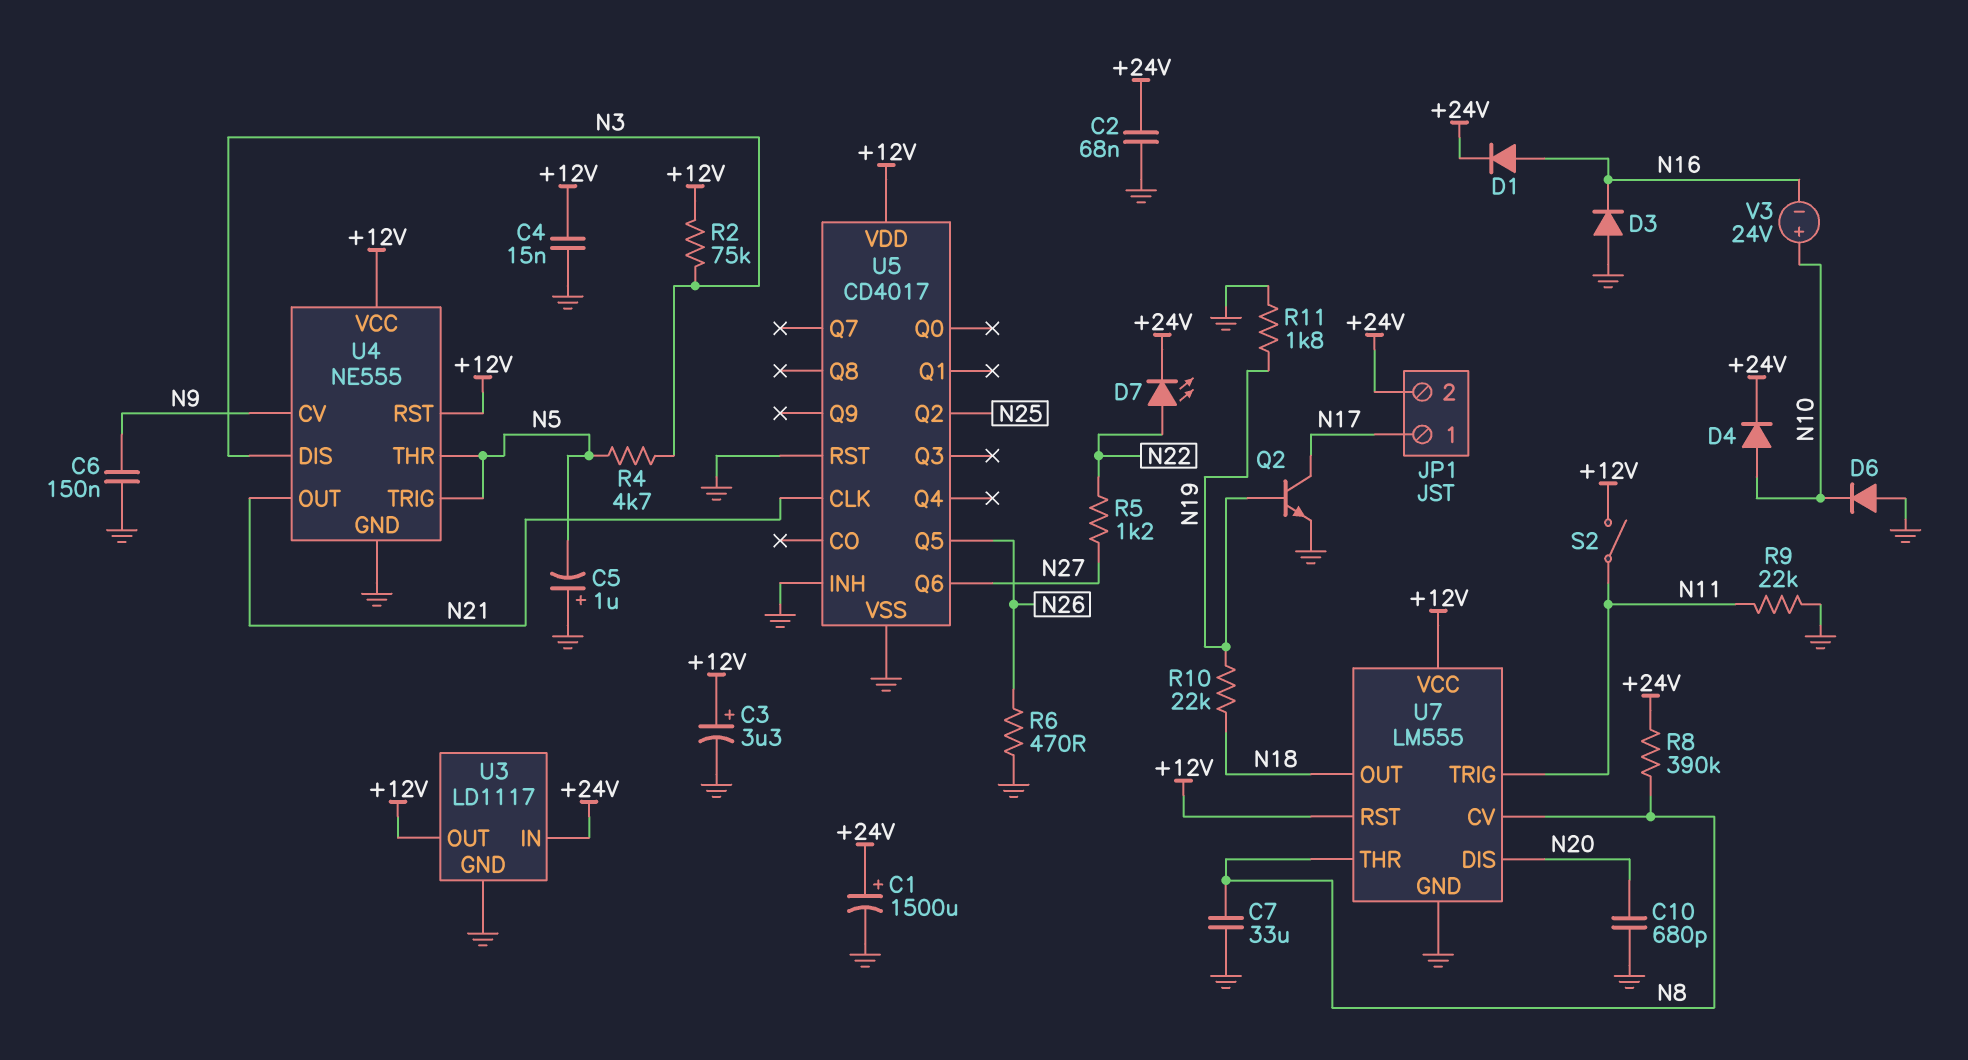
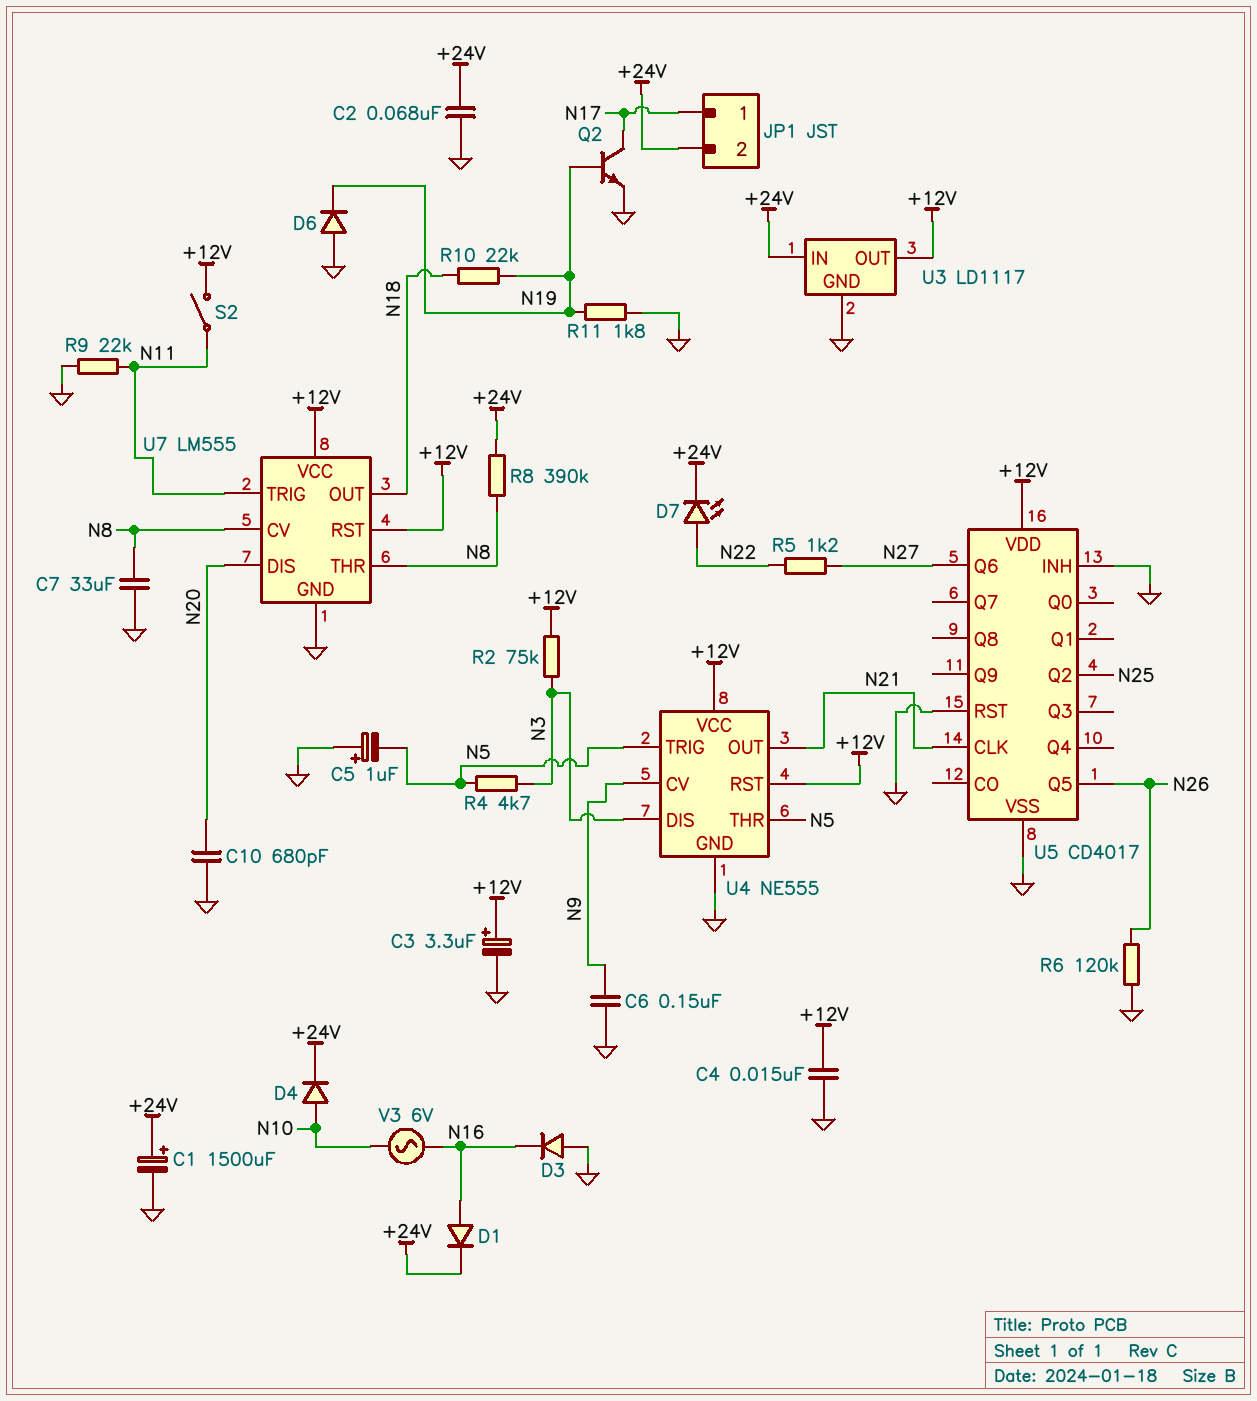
D6: diode (A GND, K N10) -> diode (A GND, K N19)
R6: 470 (GND, N26) -> 120k (GND, N26)
V3: 24V (plus N10, minus N16) -> AC 6V (N10, N16)

